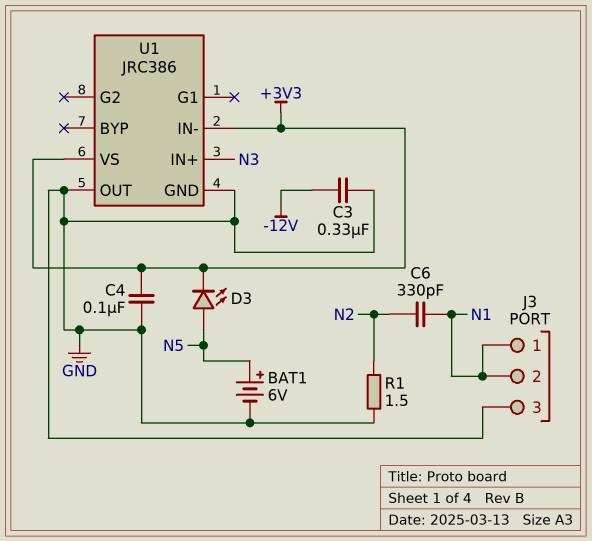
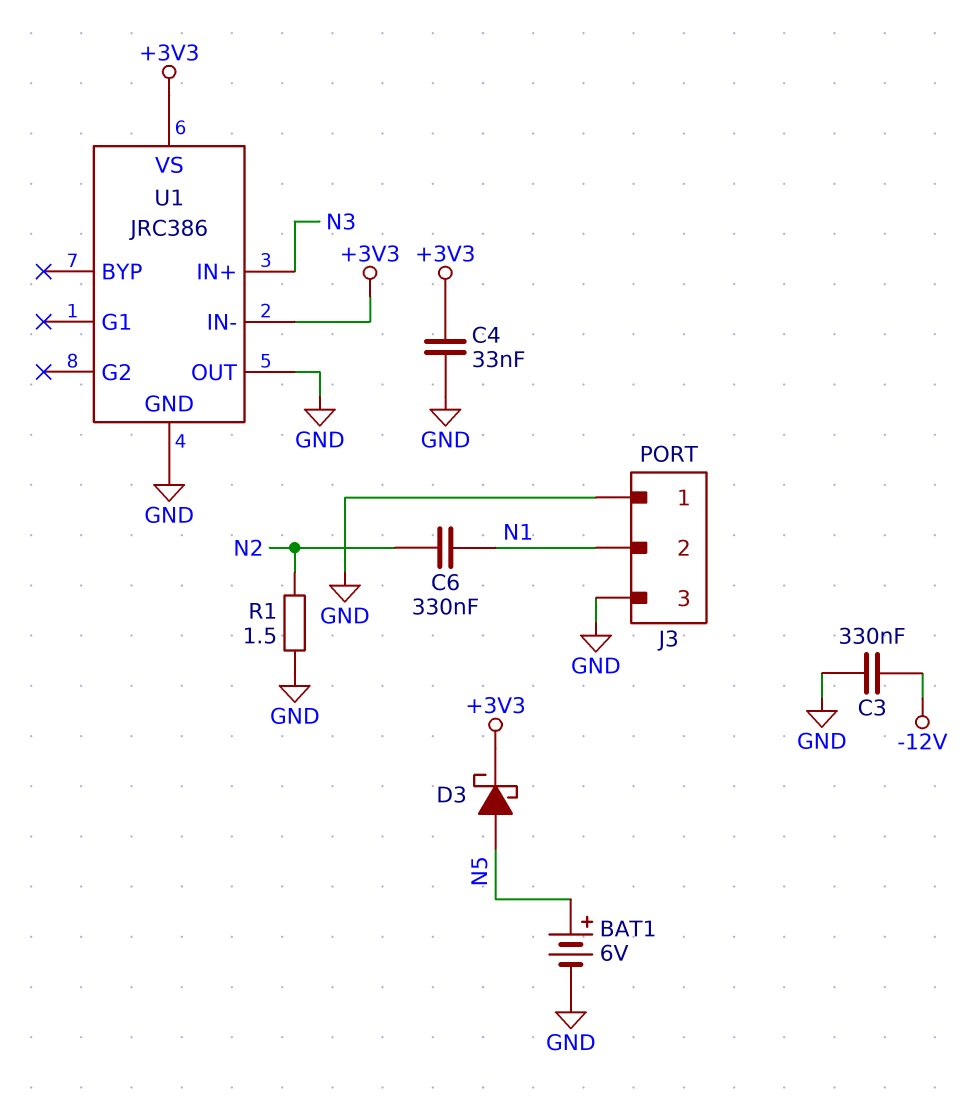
C4: 100nF (+3V3, GND) -> 33nF (+3V3, GND)
C6: 330pF (N1, N2) -> 330nF (N1, N2)
D3: LED (A N5, K +3V3) -> schottky (A N5, K +3V3)
J3 pin 1: N1 -> GND

